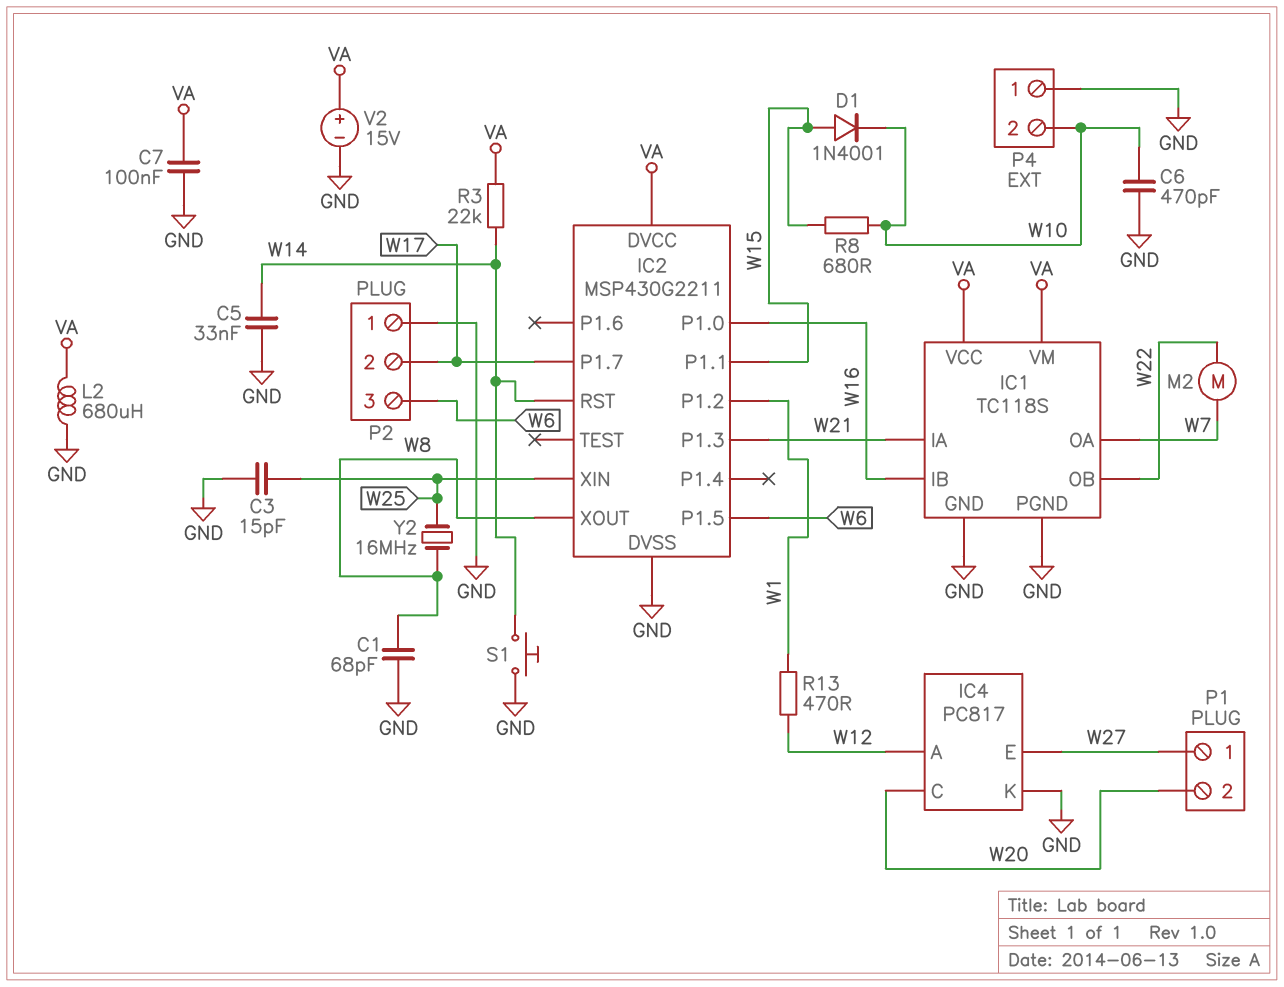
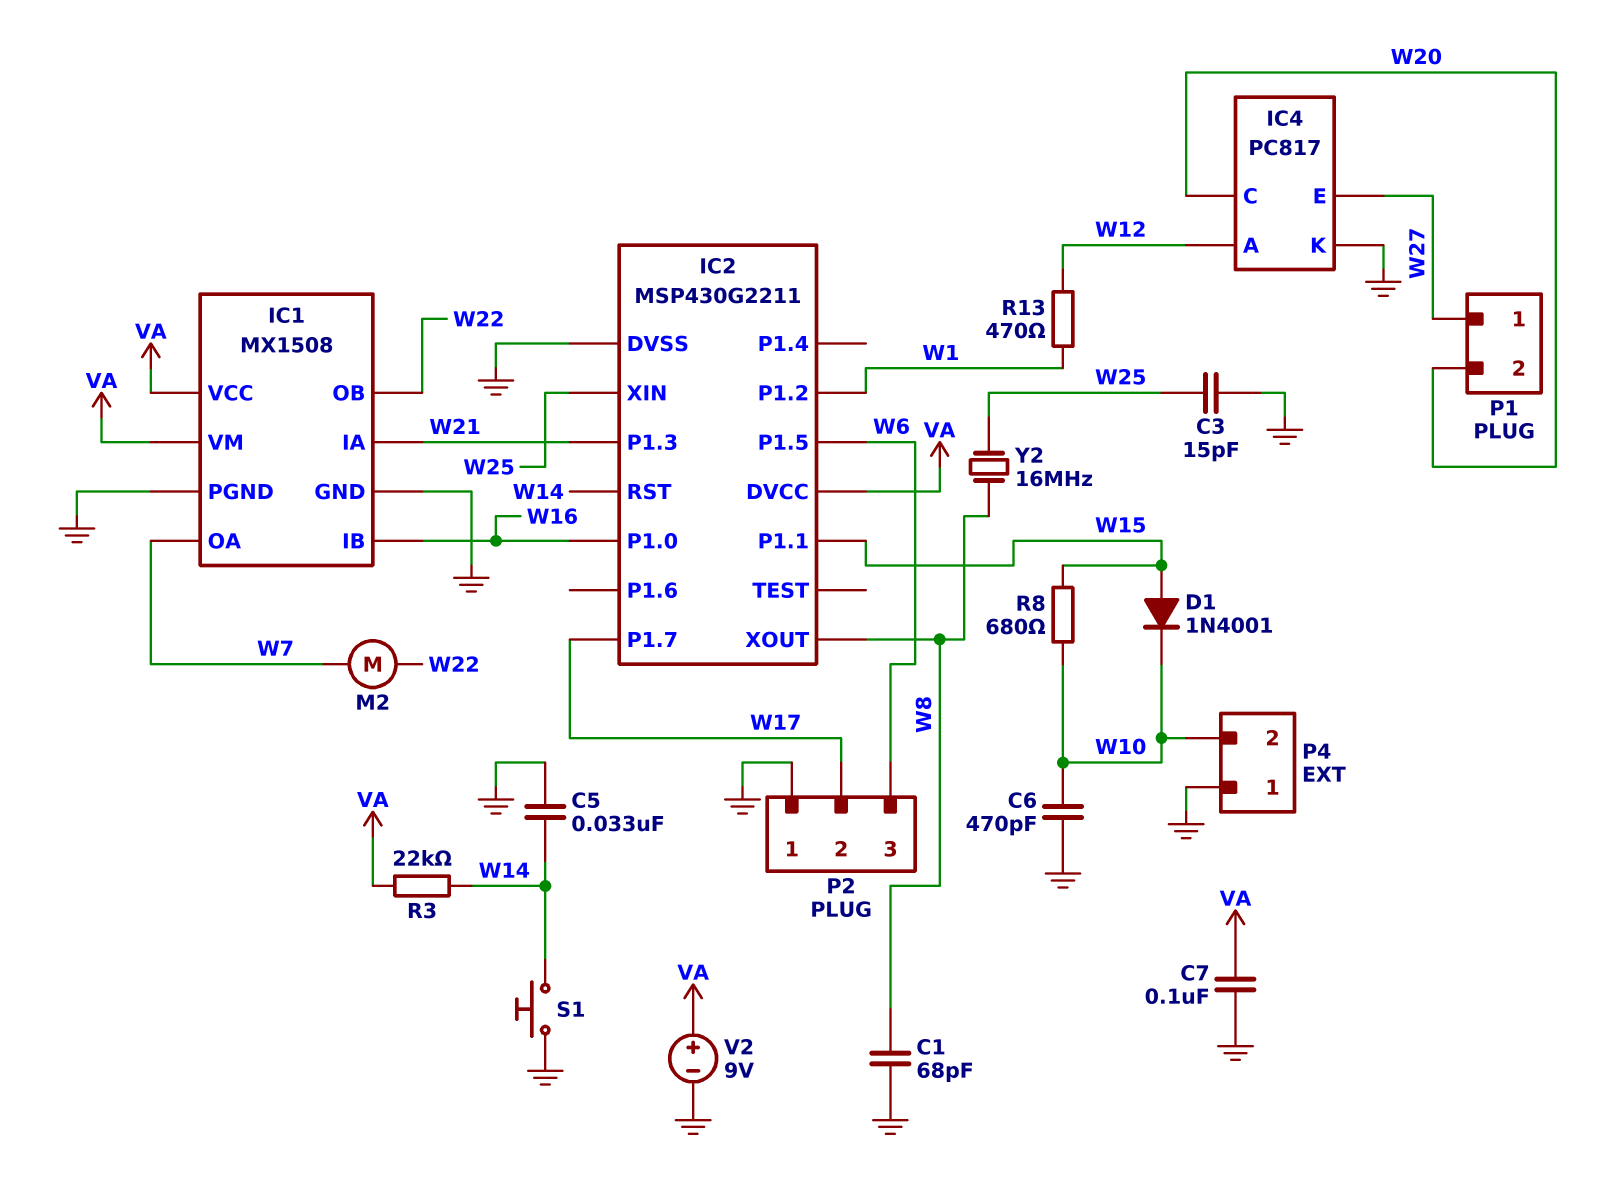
IC1: TC118S -> MX1508
L2: 680uH (GND, VA) -> none
V2: 15V (plus VA, minus GND) -> 9V (plus VA, minus GND)

